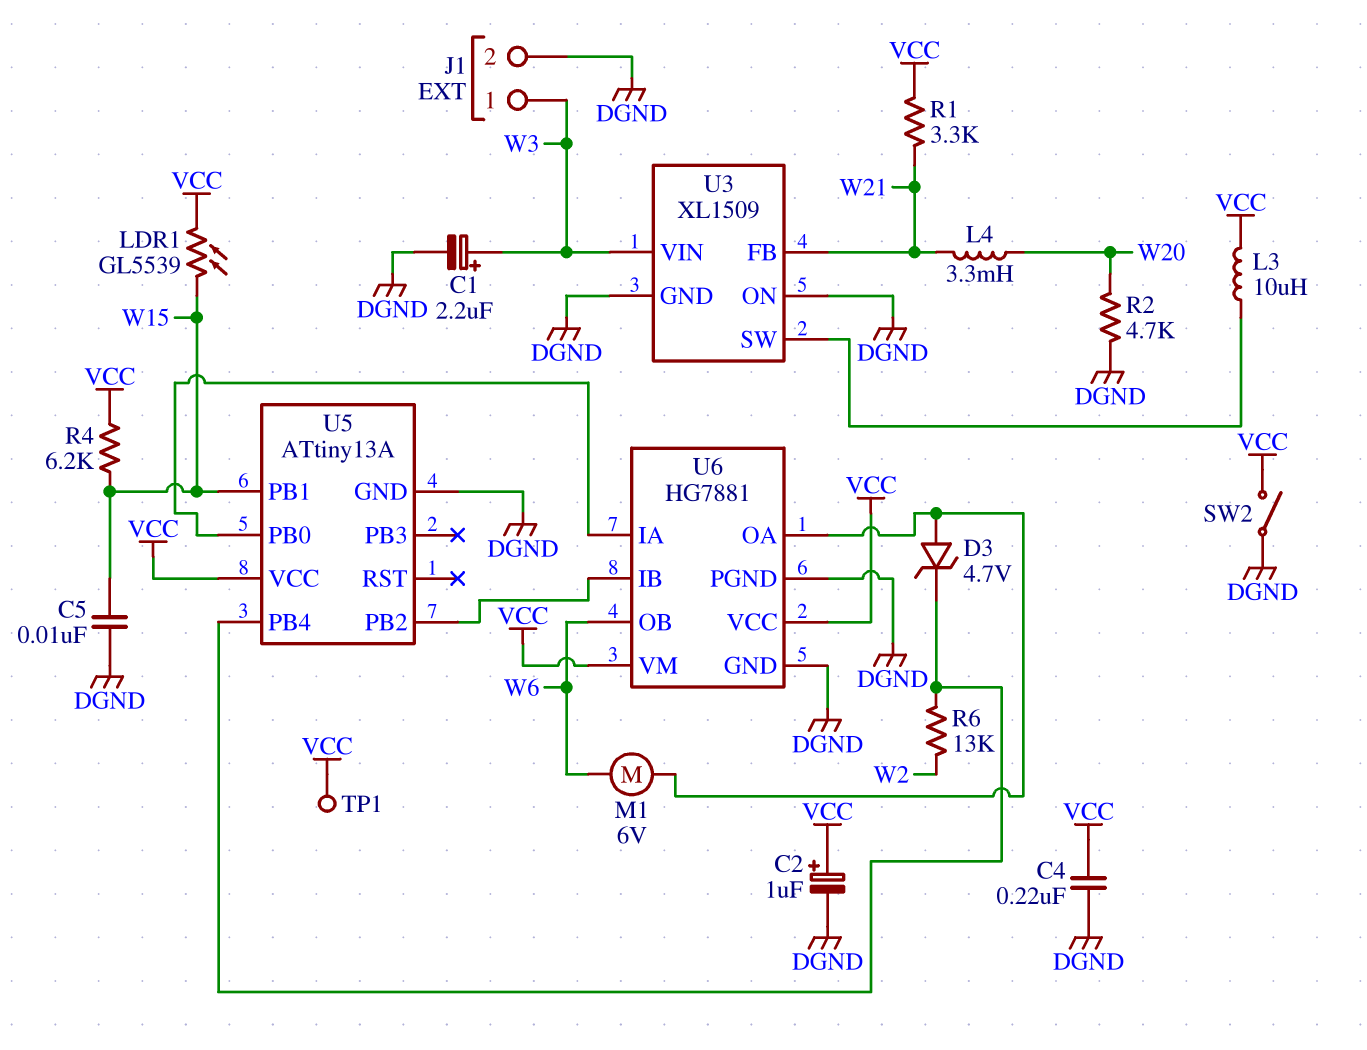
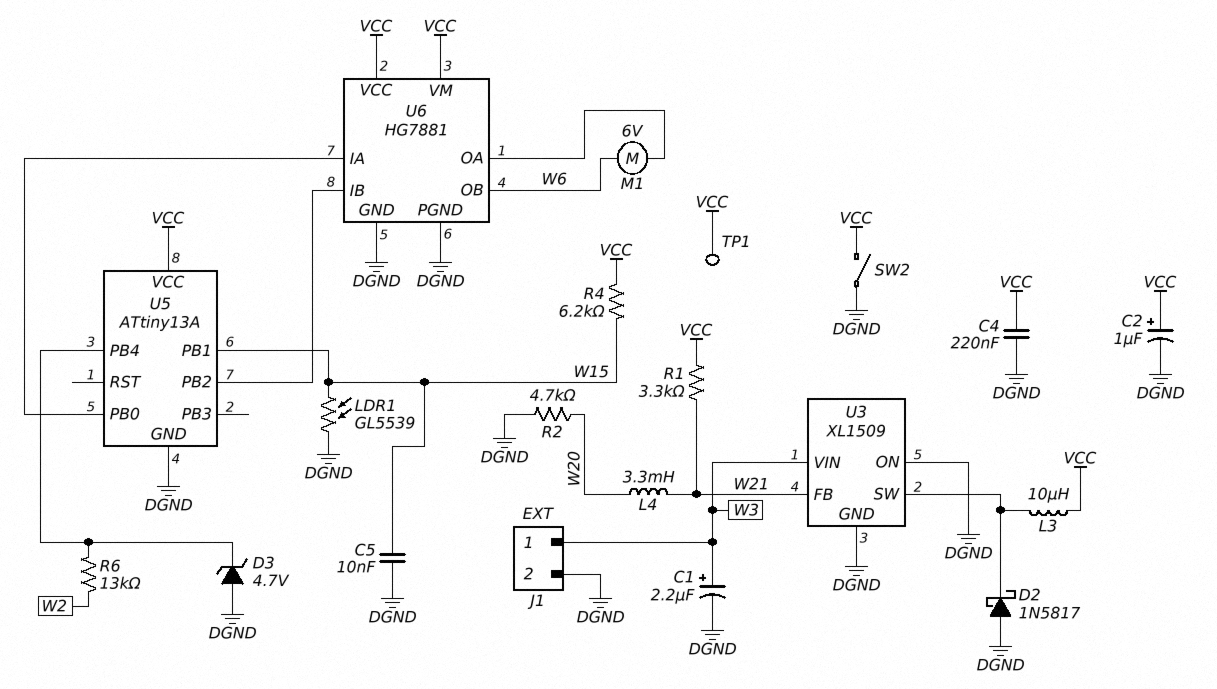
D2: none -> schottky 1N5817 (A DGND, K U3/SW)
D3: zener 4.7V (A U6/OA, K U5/PB4) -> zener 4.7V (A DGND, K U5/PB4)
LDR1: GL5539 (VCC, W15) -> GL5539 (DGND, W15)

